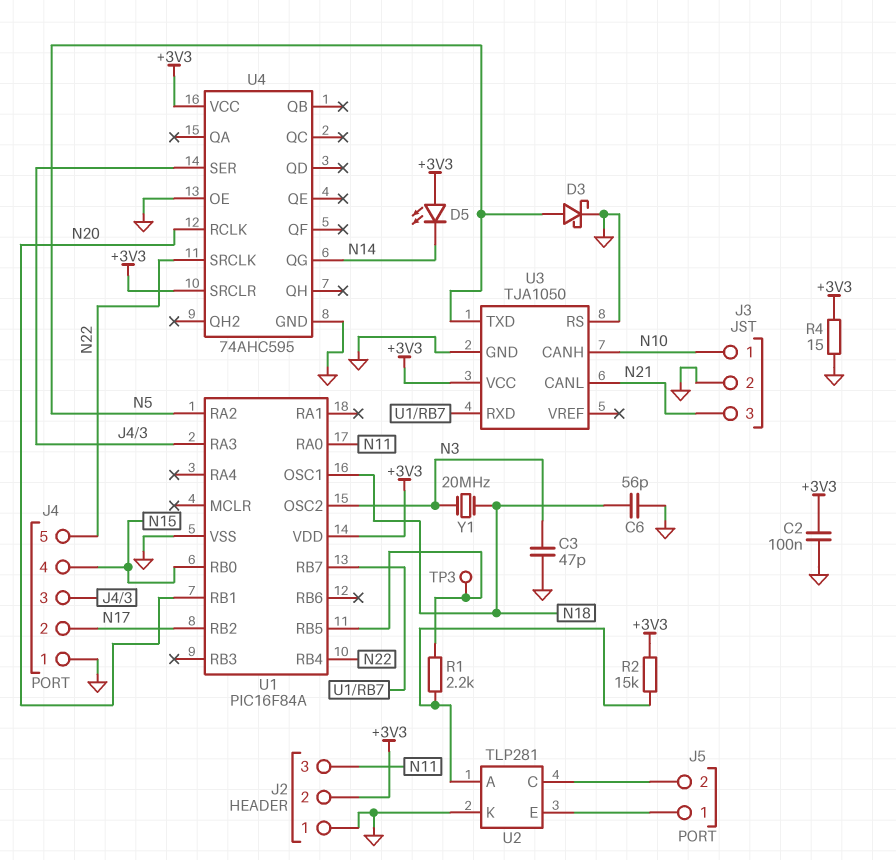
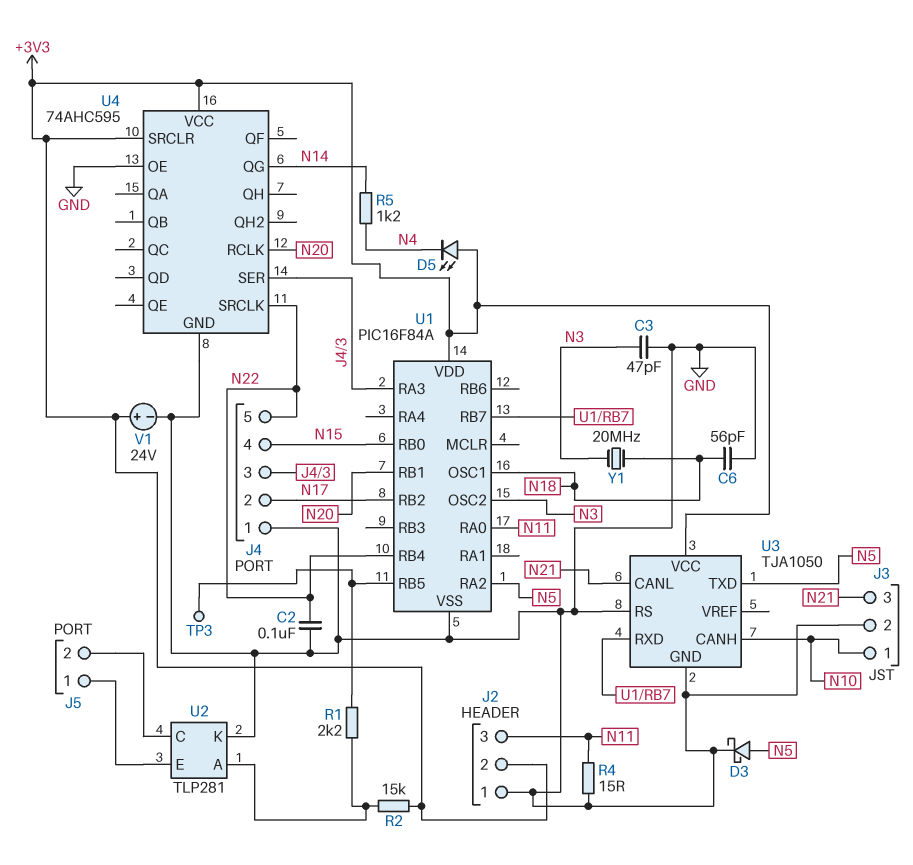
C2: 100nF (+3V3, GND) -> 100nF (GND, N22)
D5: LED (A +3V3, K N14) -> LED (A +3V3, K N4)
R4: 15 (+3V3, GND) -> 15 (GND, N11)
R5: none -> 1.2k (N4, N14)
V1: none -> 24V (plus +3V3, minus GND)

